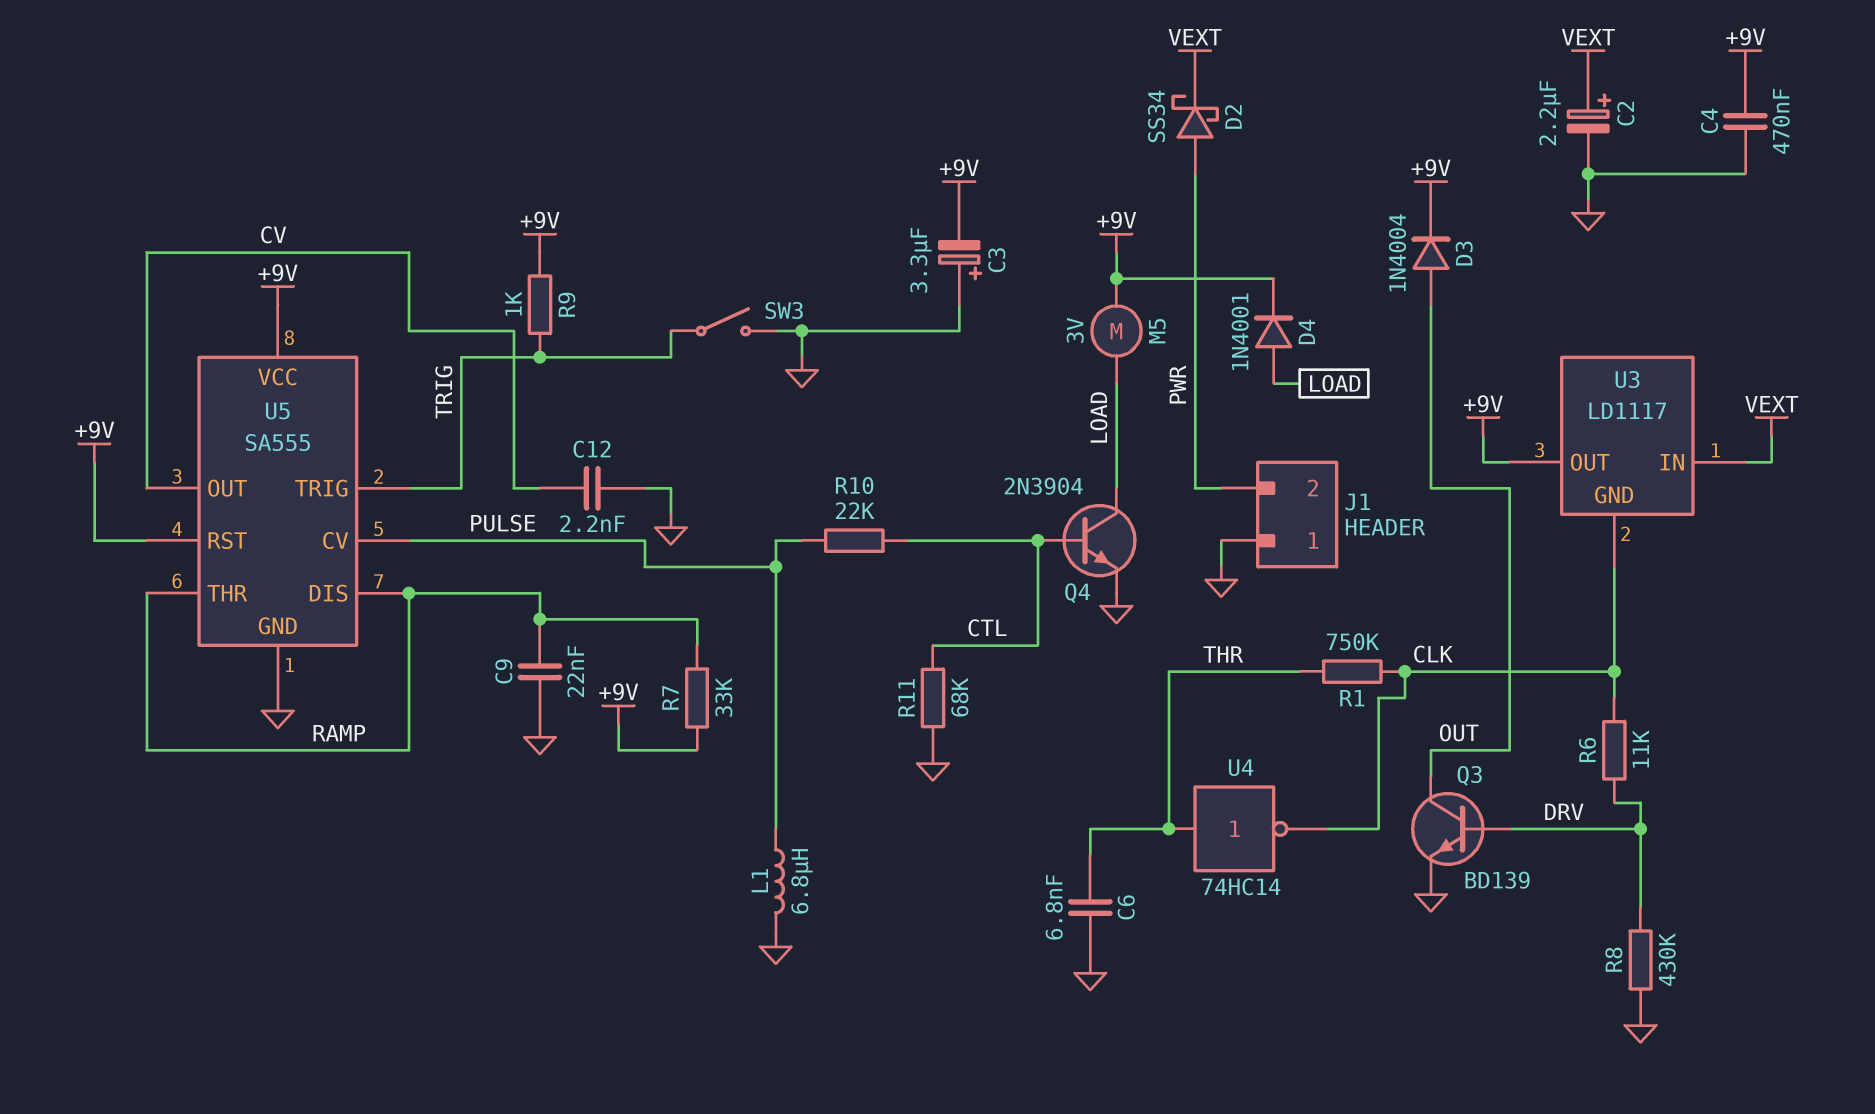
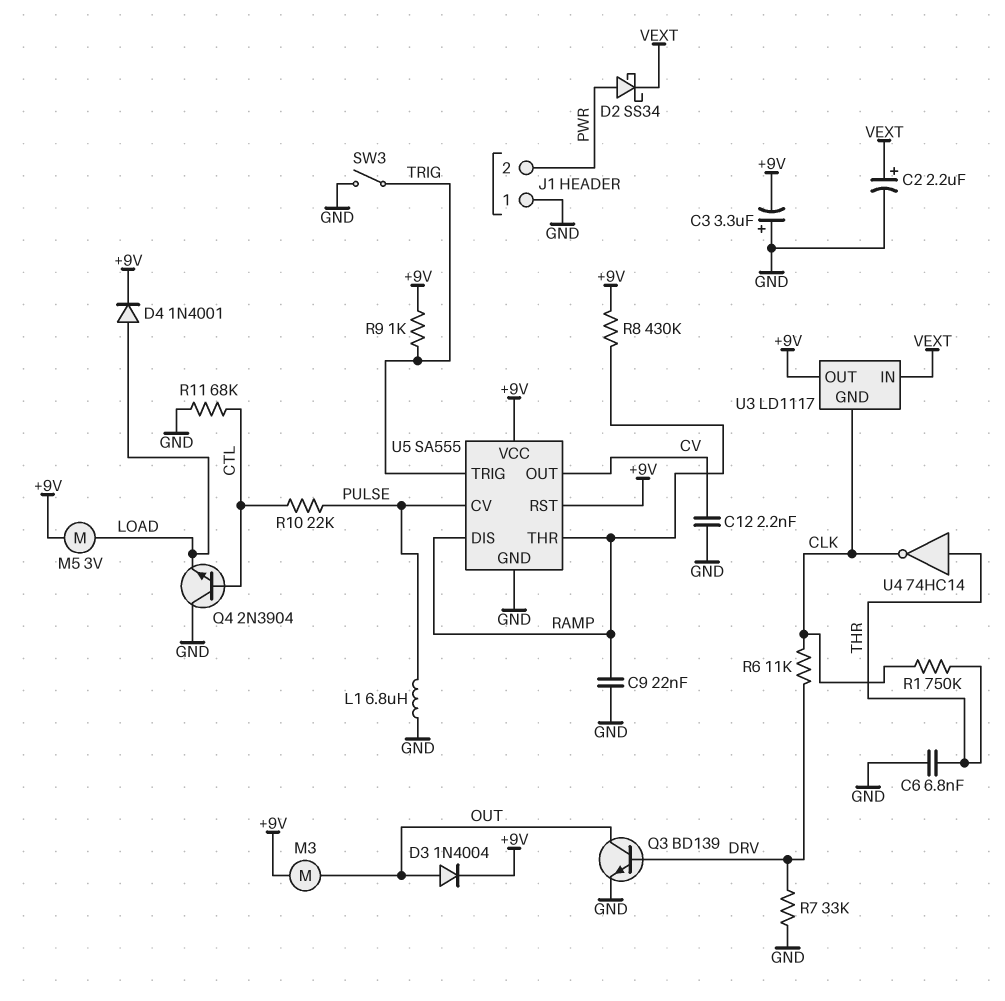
C4: 470nF (+9V, GND) -> none
M3: none -> motor (+9V, OUT)
Q4: NPN 2N3904 (B CTL, C LOAD, E GND) -> NPN 2N3904 (B CTL, C GND, E LOAD)
R7: 33k (+9V, RAMP) -> 33k (DRV, GND)
R8: 430k (DRV, GND) -> 430k (+9V, RAMP)

